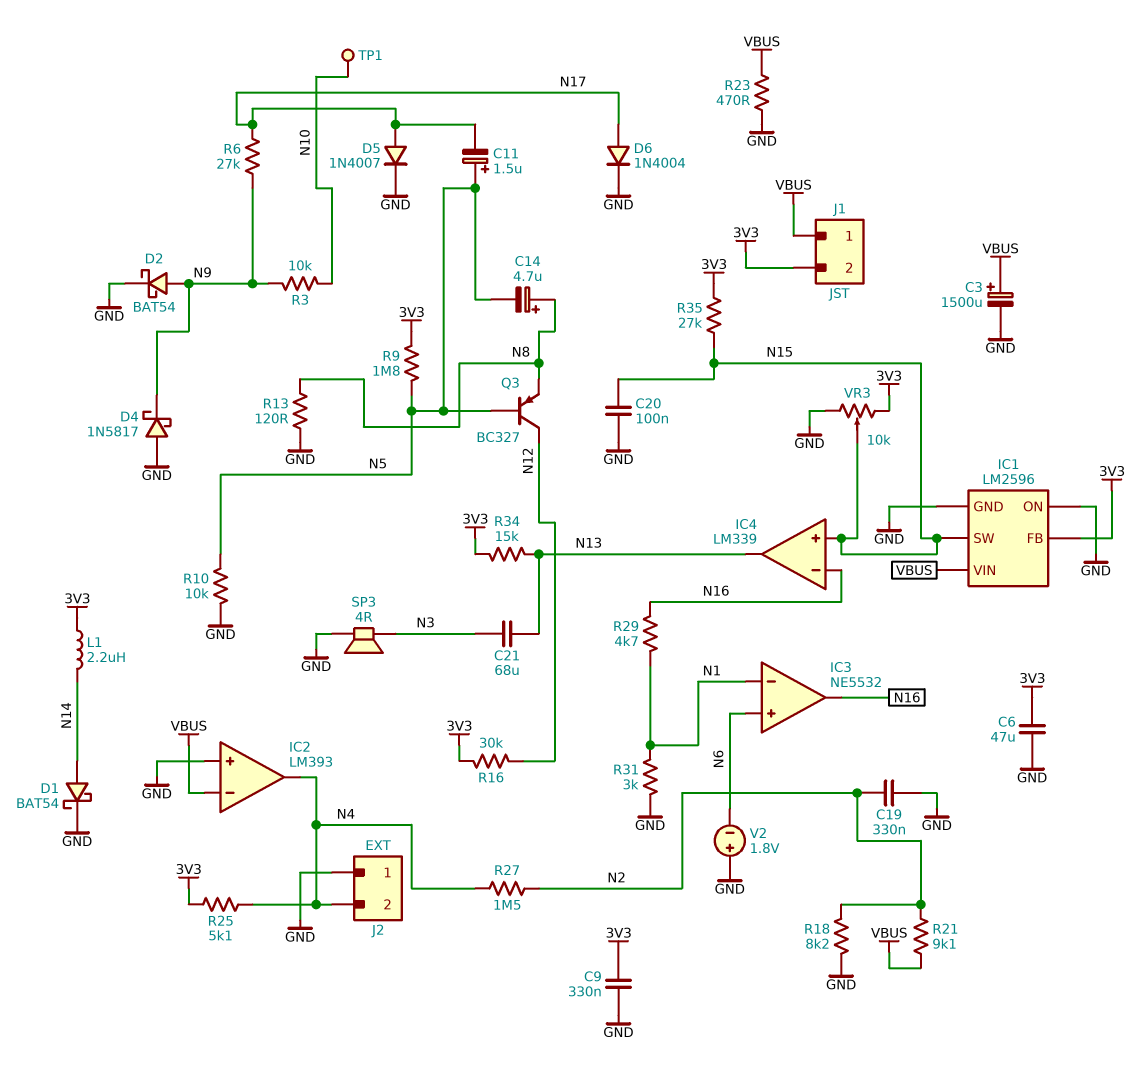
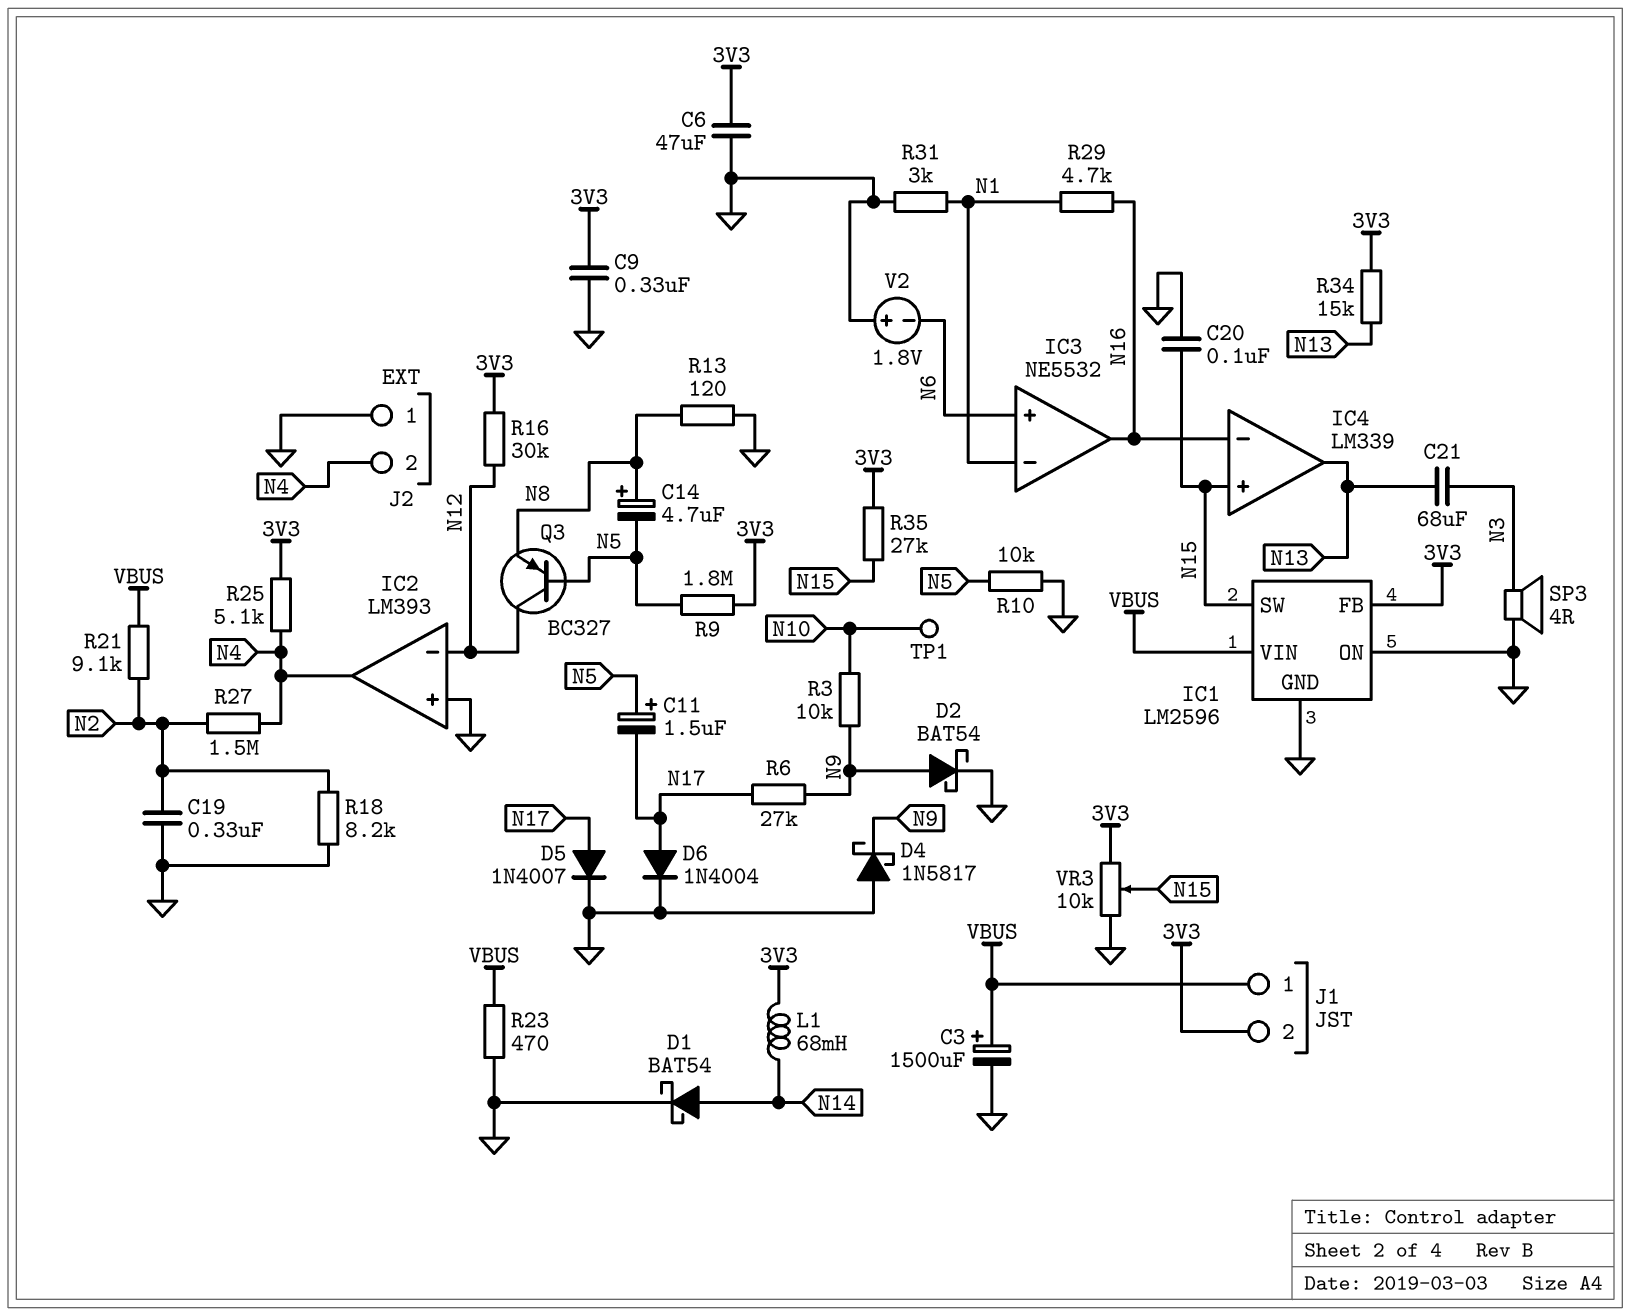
IC2 pin in-: VBUS -> N12
L1: 2.2uH (3V3, N14) -> 68mH (3V3, N14)

